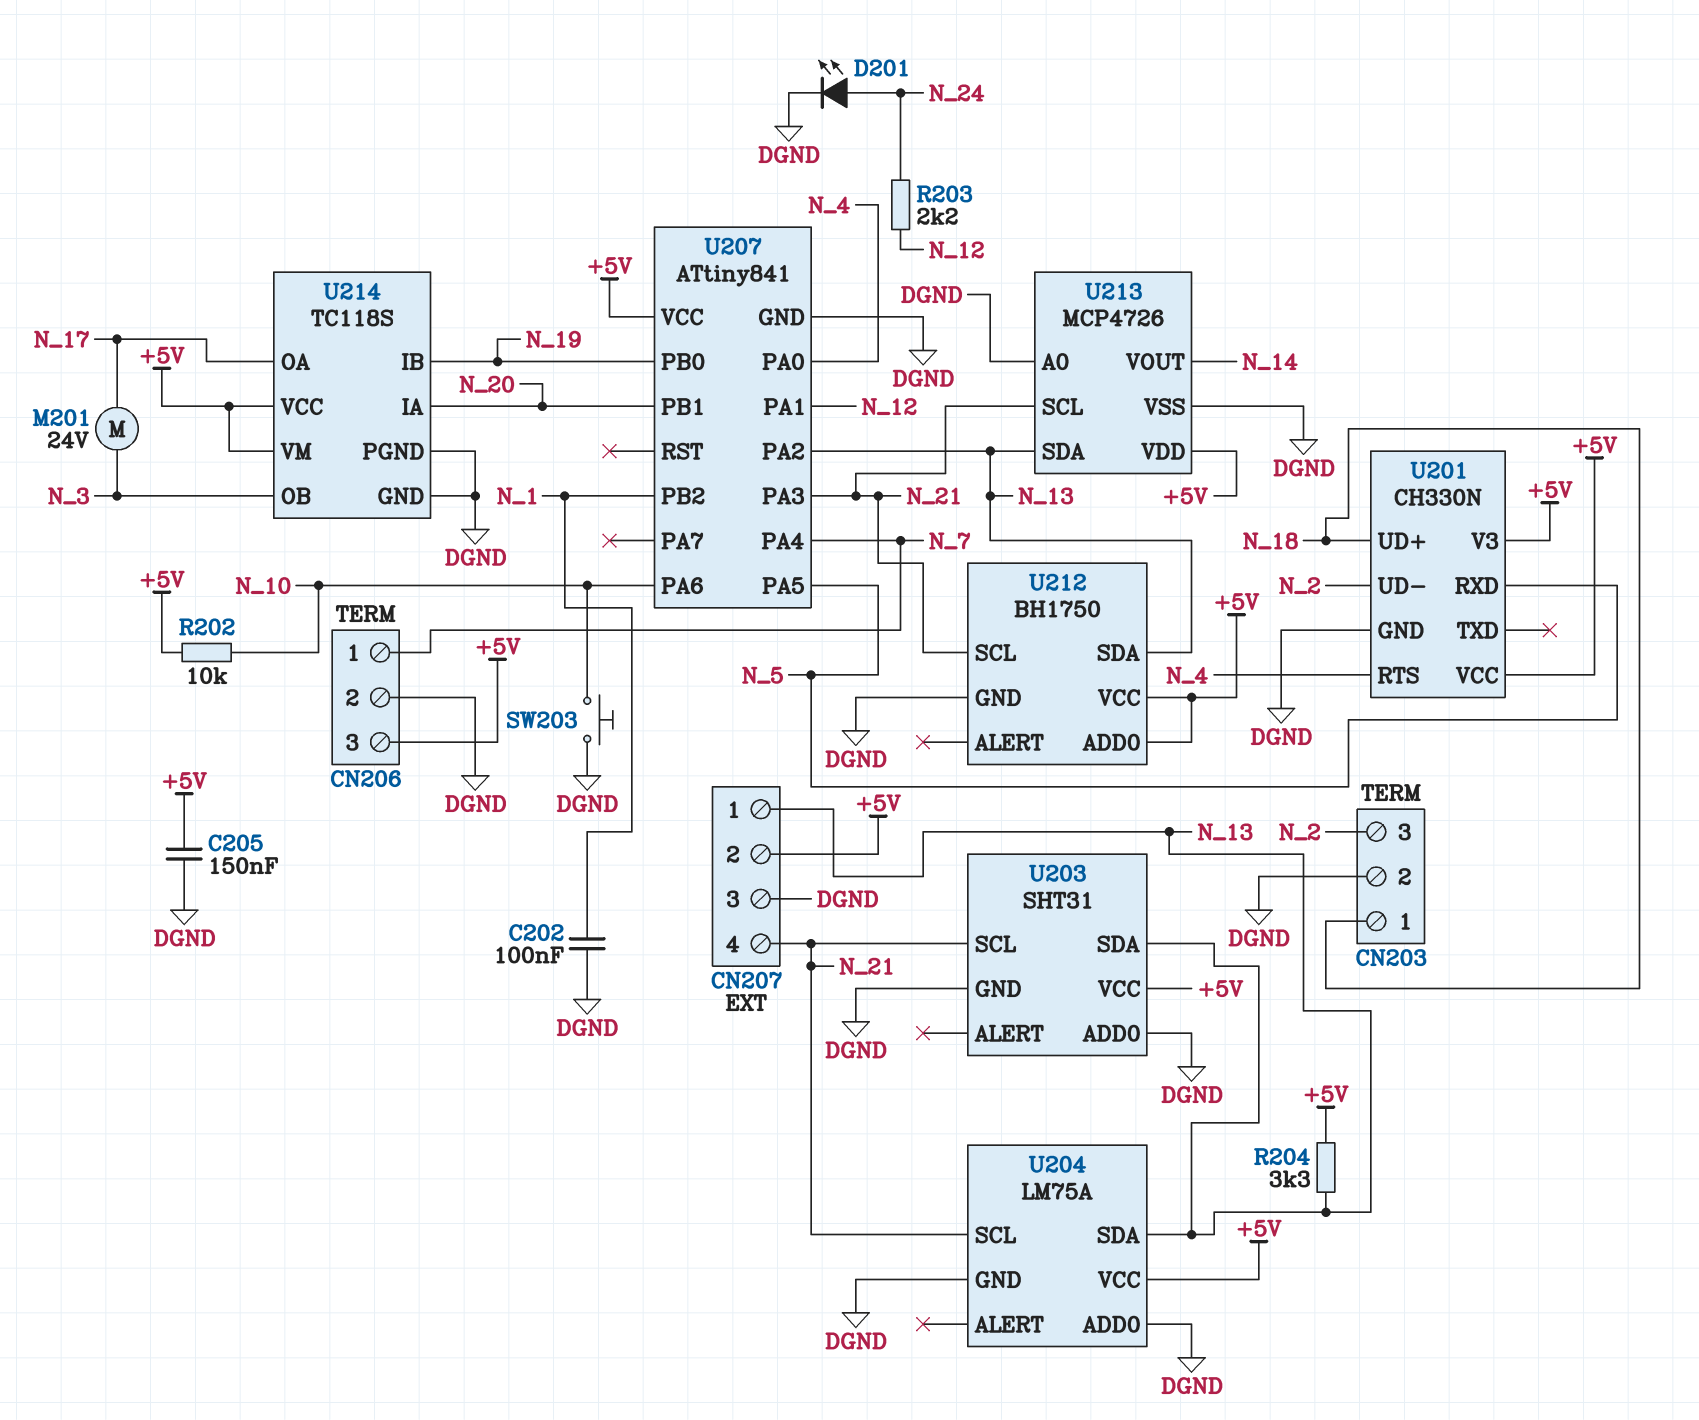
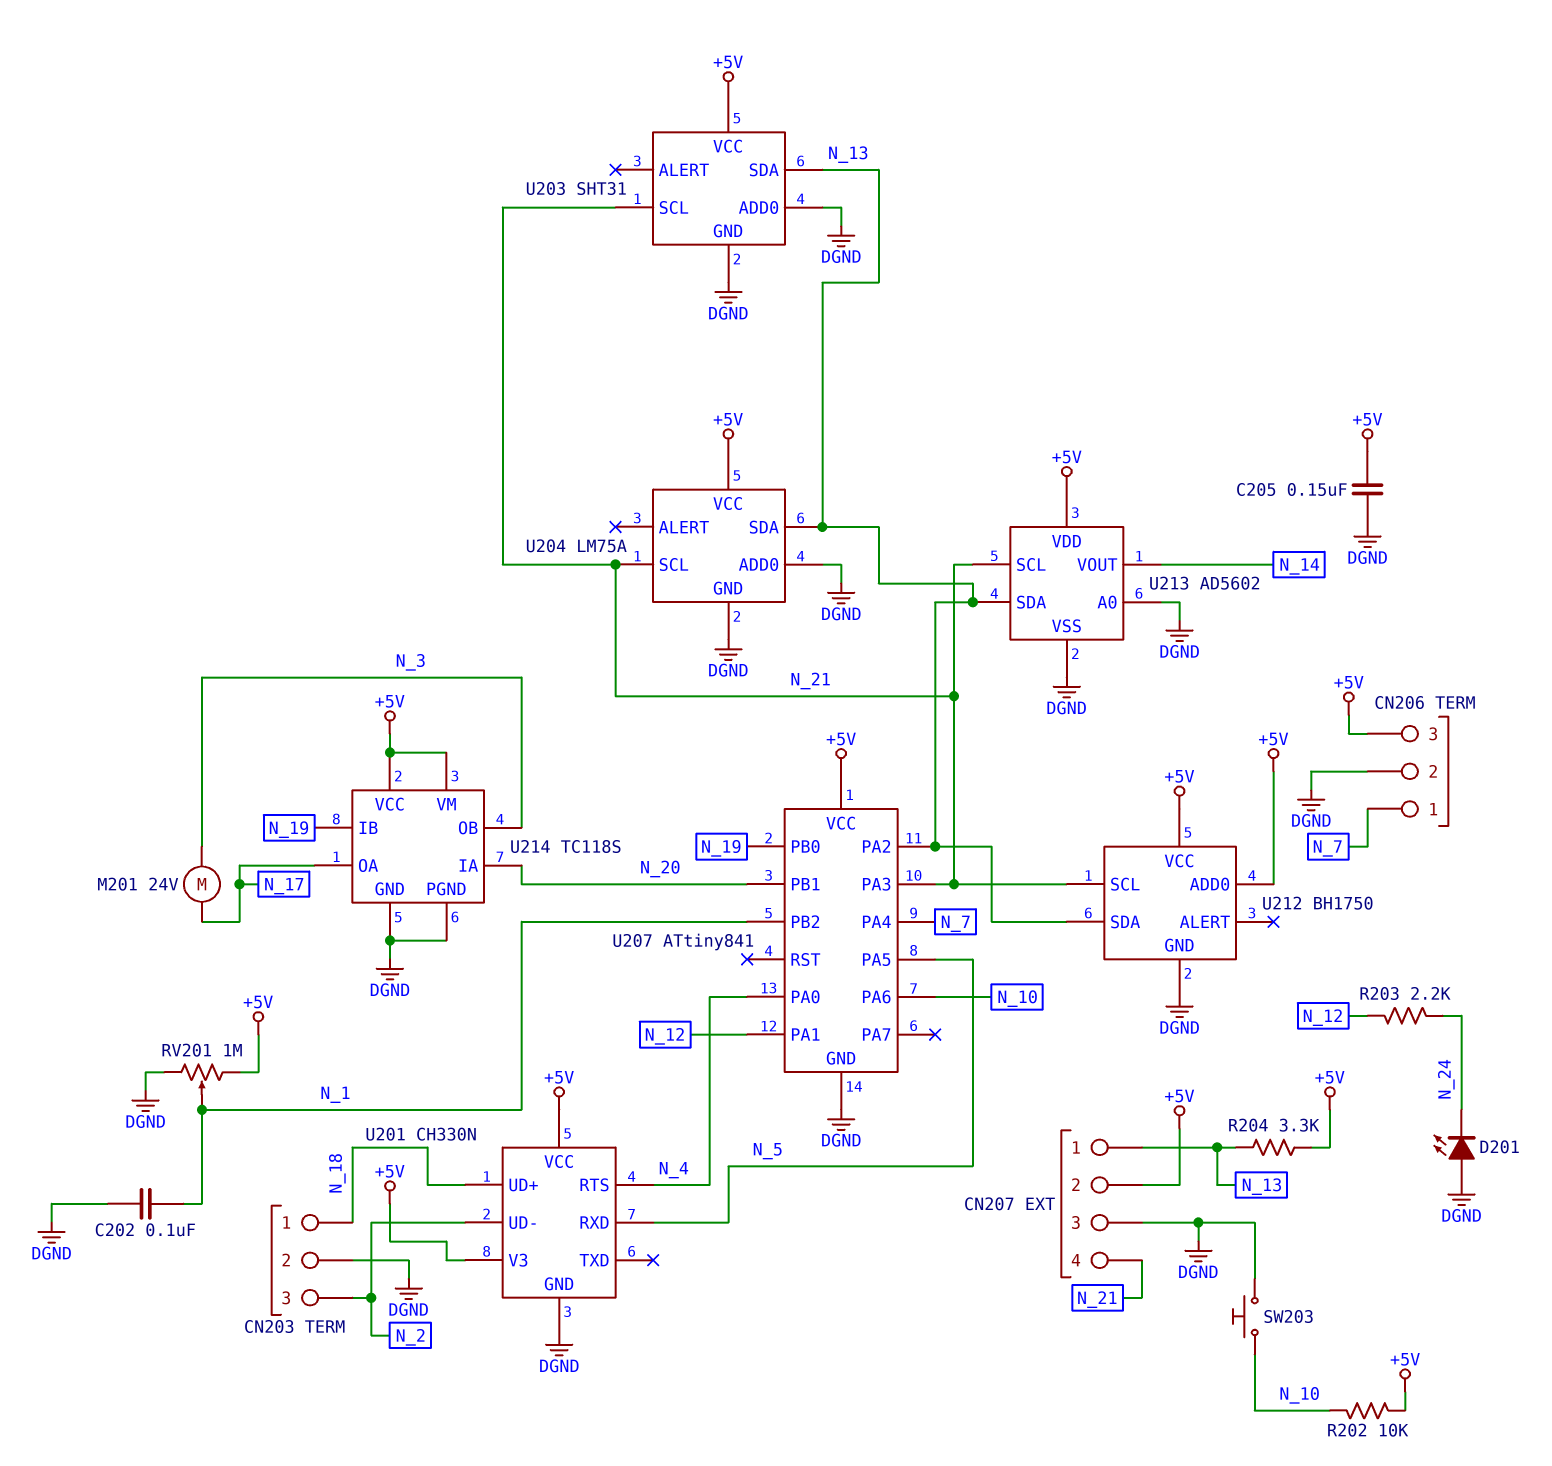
D201: LED (A N_24, K DGND) -> LED (A DGND, K N_24)
RV201: none -> 1M (+5V, DGND, wiper N_1)
U213: MCP4726 -> AD5602

